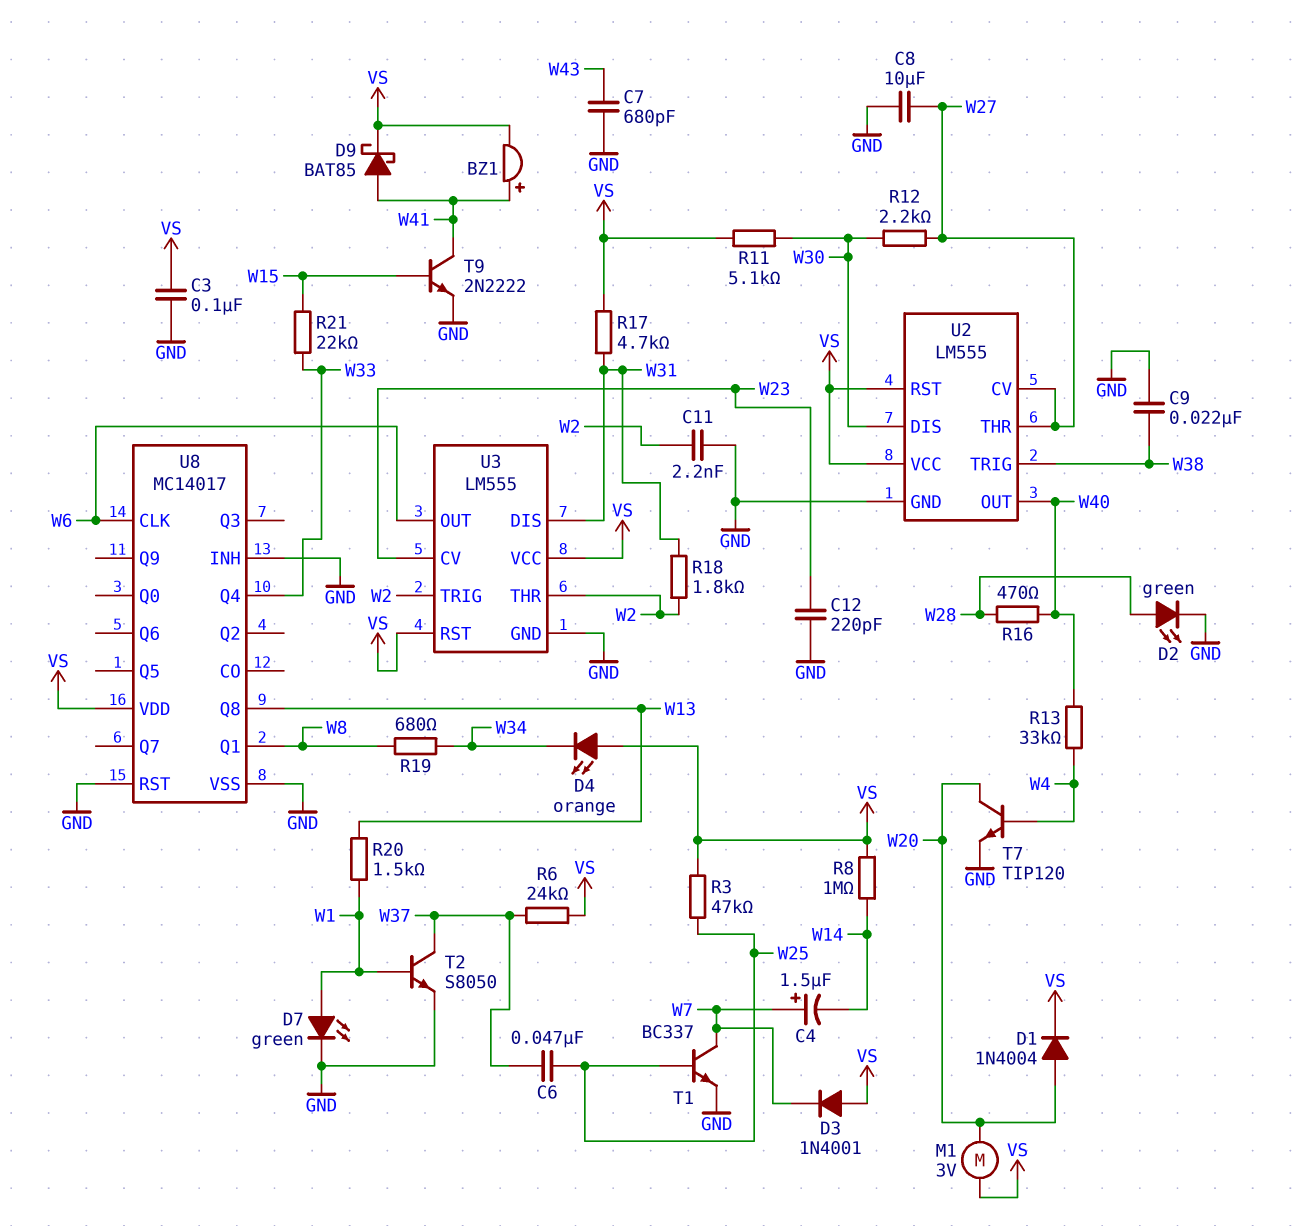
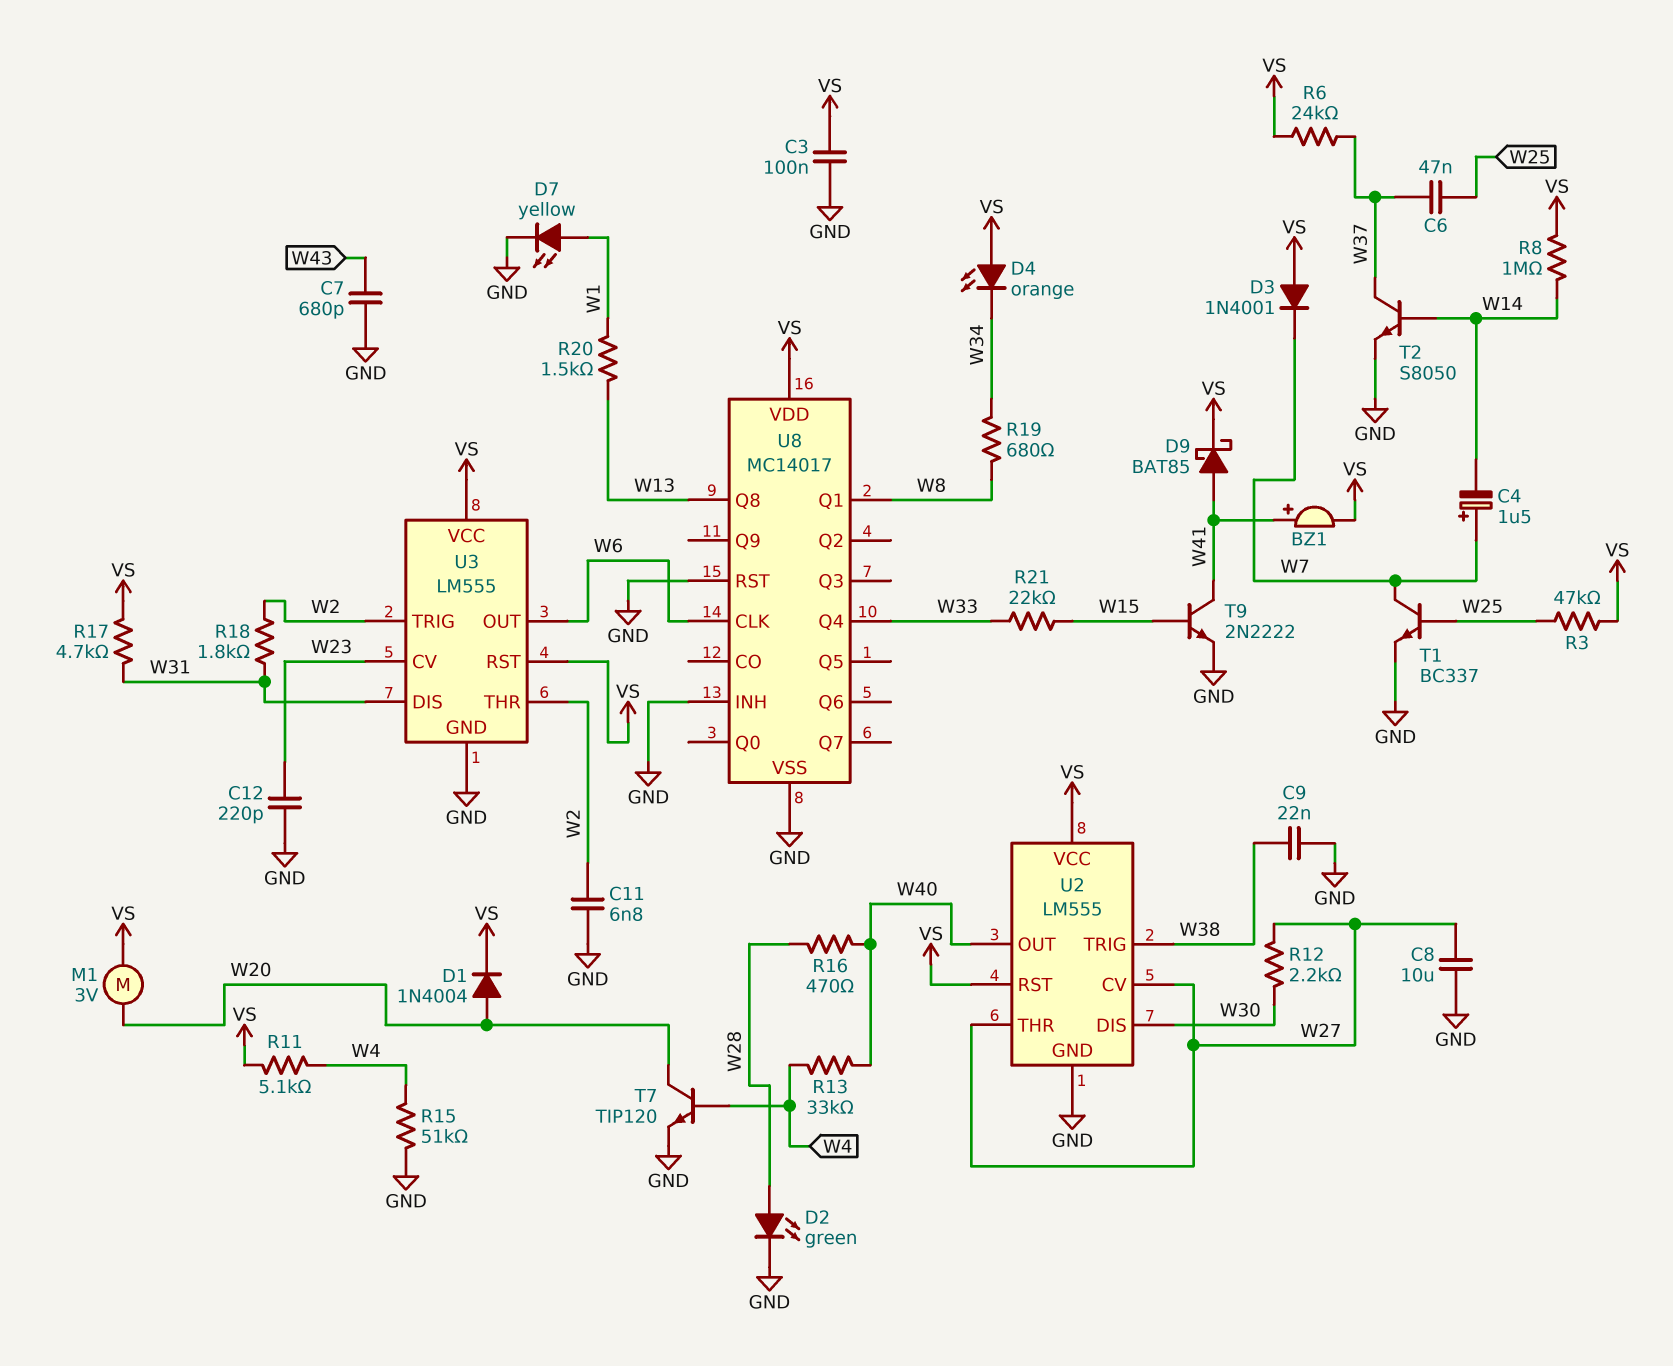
C11: 2.2nF (GND, W2) -> 6.8nF (GND, W2)
D7: LED green (A W1, K GND) -> LED yellow (A W1, K GND)
R11: 5.1k (VS, W30) -> 5.1k (VS, W4)
R15: none -> 51k (GND, W4)
T2: NPN S8050 (B W1, C W37, E GND) -> NPN S8050 (B W14, C W37, E GND)

